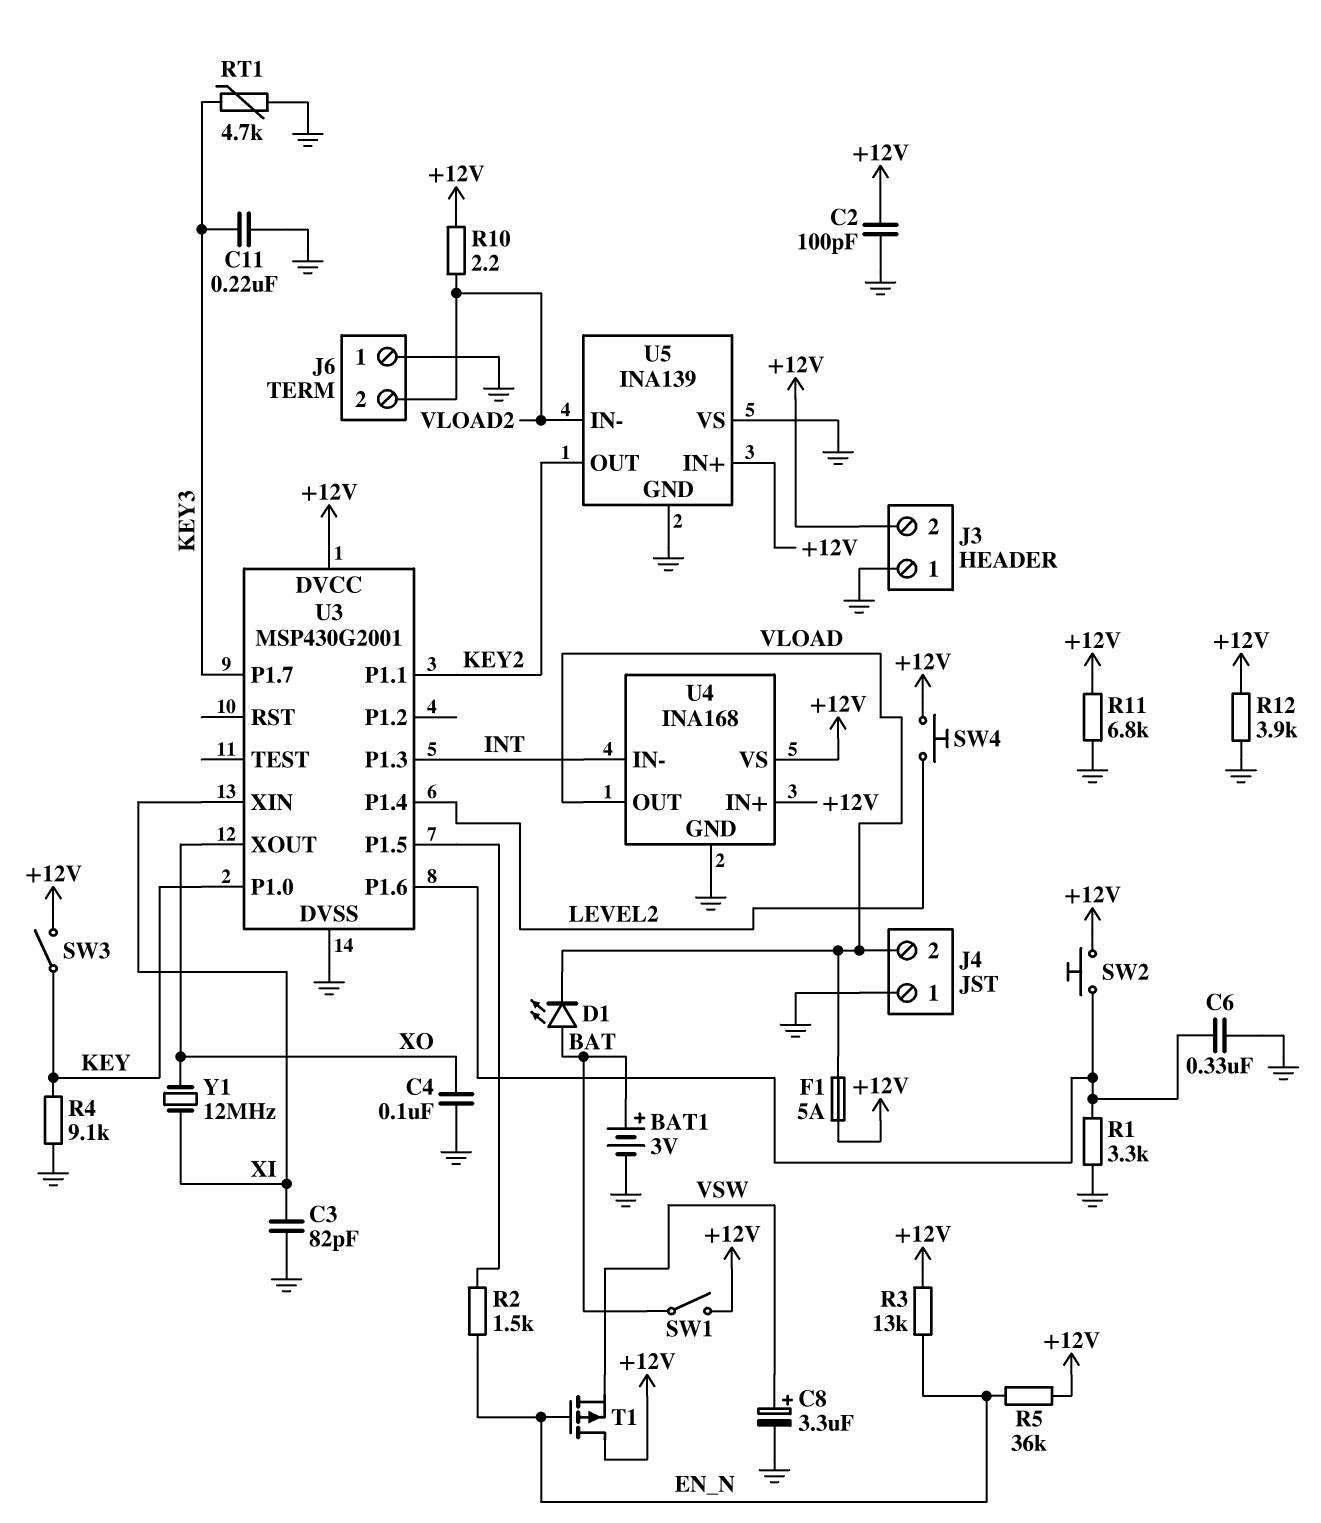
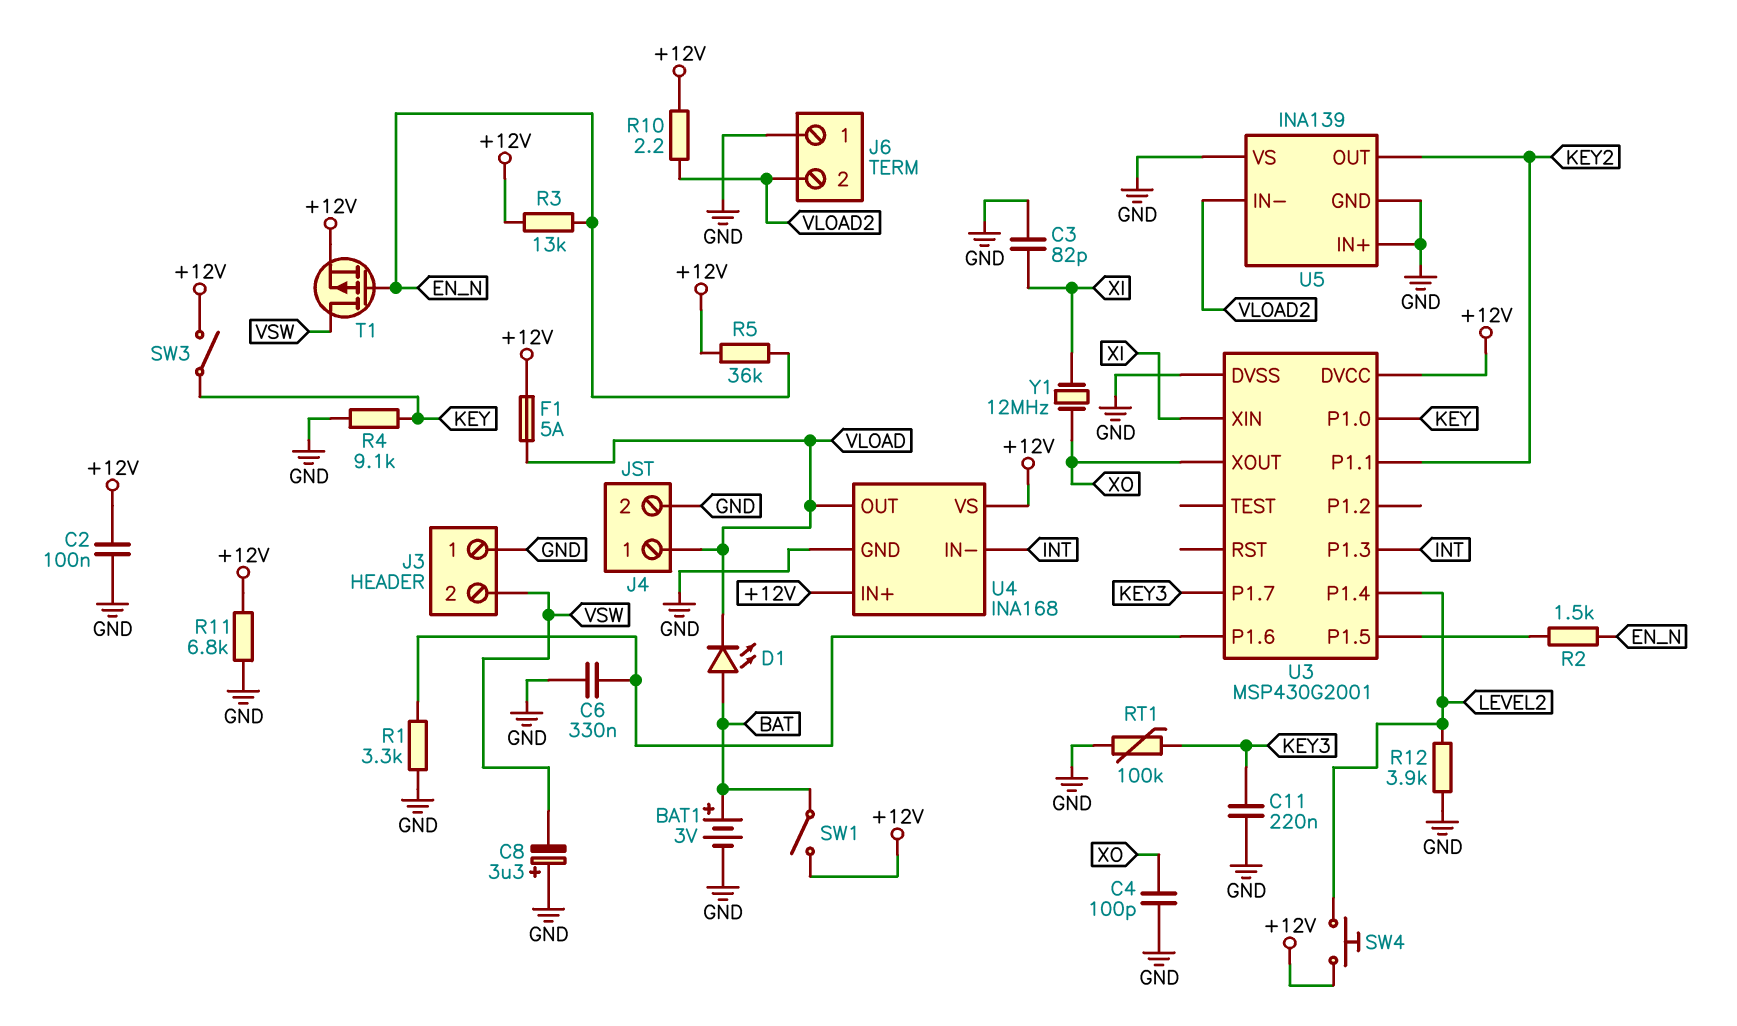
C2: 100pF (+12V, GND) -> 100nF (+12V, GND)
C4: 100nF (GND, XO) -> 100pF (GND, XO)
C8: 3.3uF (plus VSW, minus GND) -> 3.3uF (plus GND, minus VSW)
J3 pin 2: +12V -> VSW
J4 pin 1: GND -> VLOAD
J4 pin 2: VLOAD -> GND
R12: 3.9k (+12V, GND) -> 3.9k (GND, LEVEL2)
RT1: 4.7k (GND, KEY3) -> 100k (GND, KEY3)
SW2: button (+12V, U3/P1.6) -> none
T1: PMOS (G EN_N, D +12V, S VSW) -> PMOS (G EN_N, D VSW, S +12V)
U5 pin IN+: +12V -> GND

